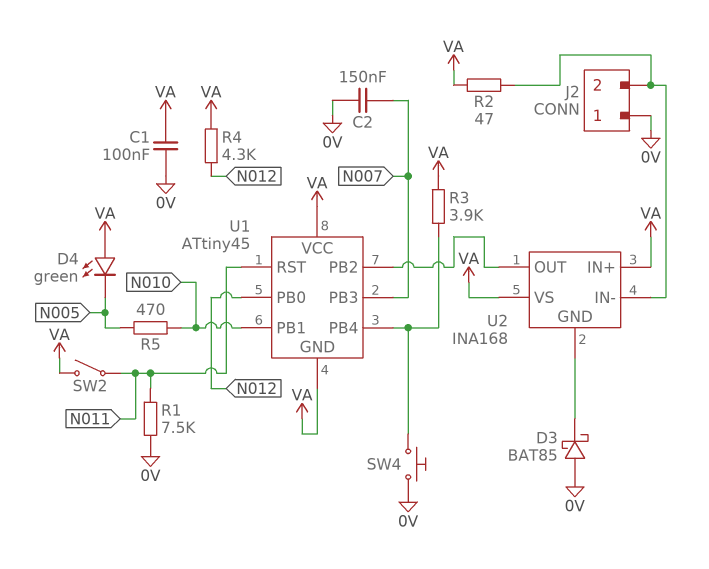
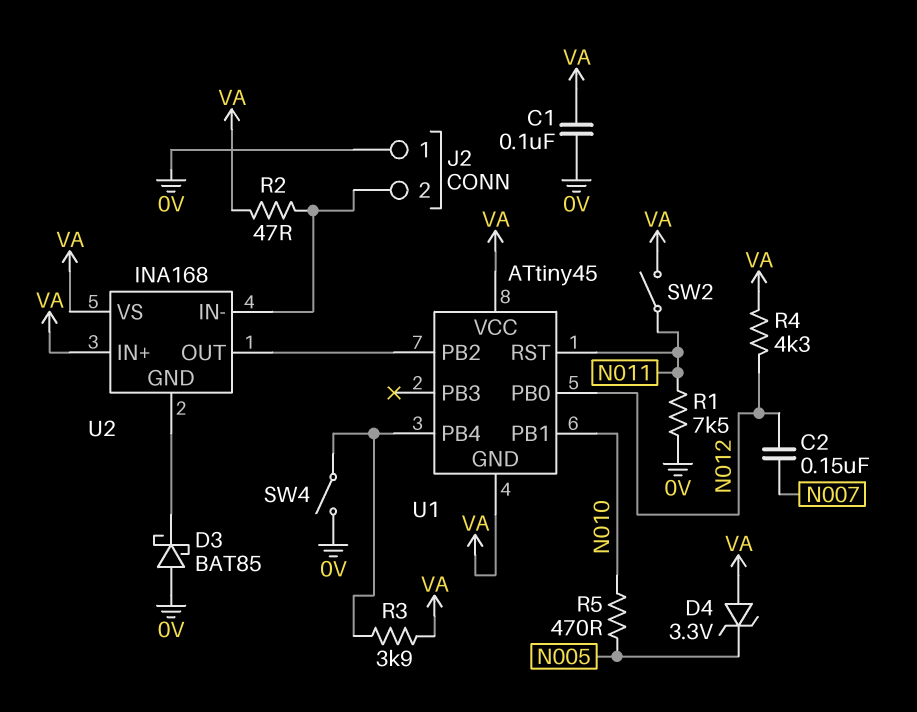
C2: 150nF (0V, N007) -> 150nF (N007, N012)
D4: LED green (A VA, K N005) -> zener 3.3V (A VA, K N005)
SW4: button (0V, U1/PB4) -> switch (0V, U1/PB4)
U1 pin PB3: N007 -> none

